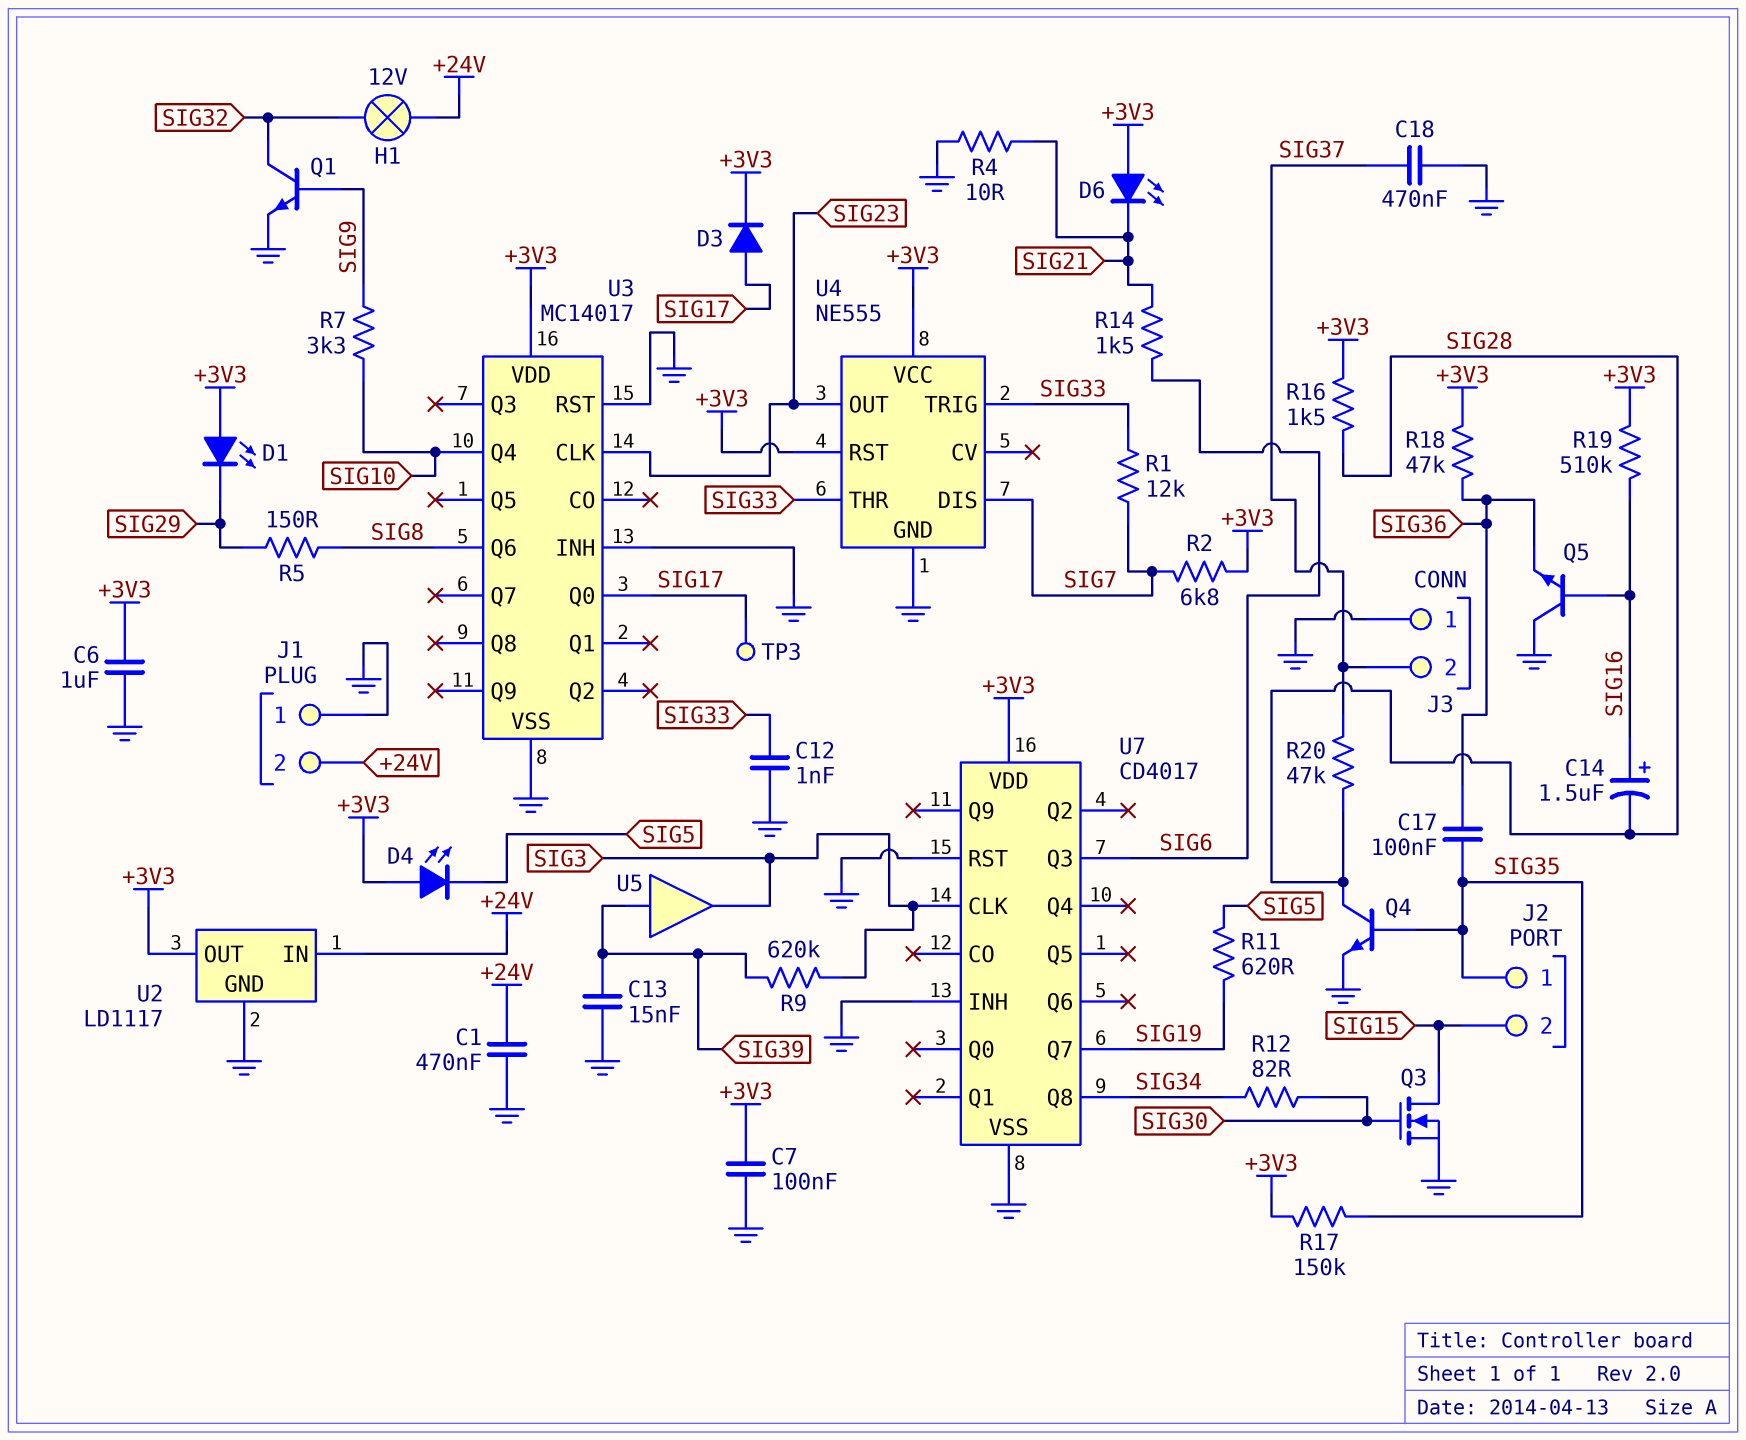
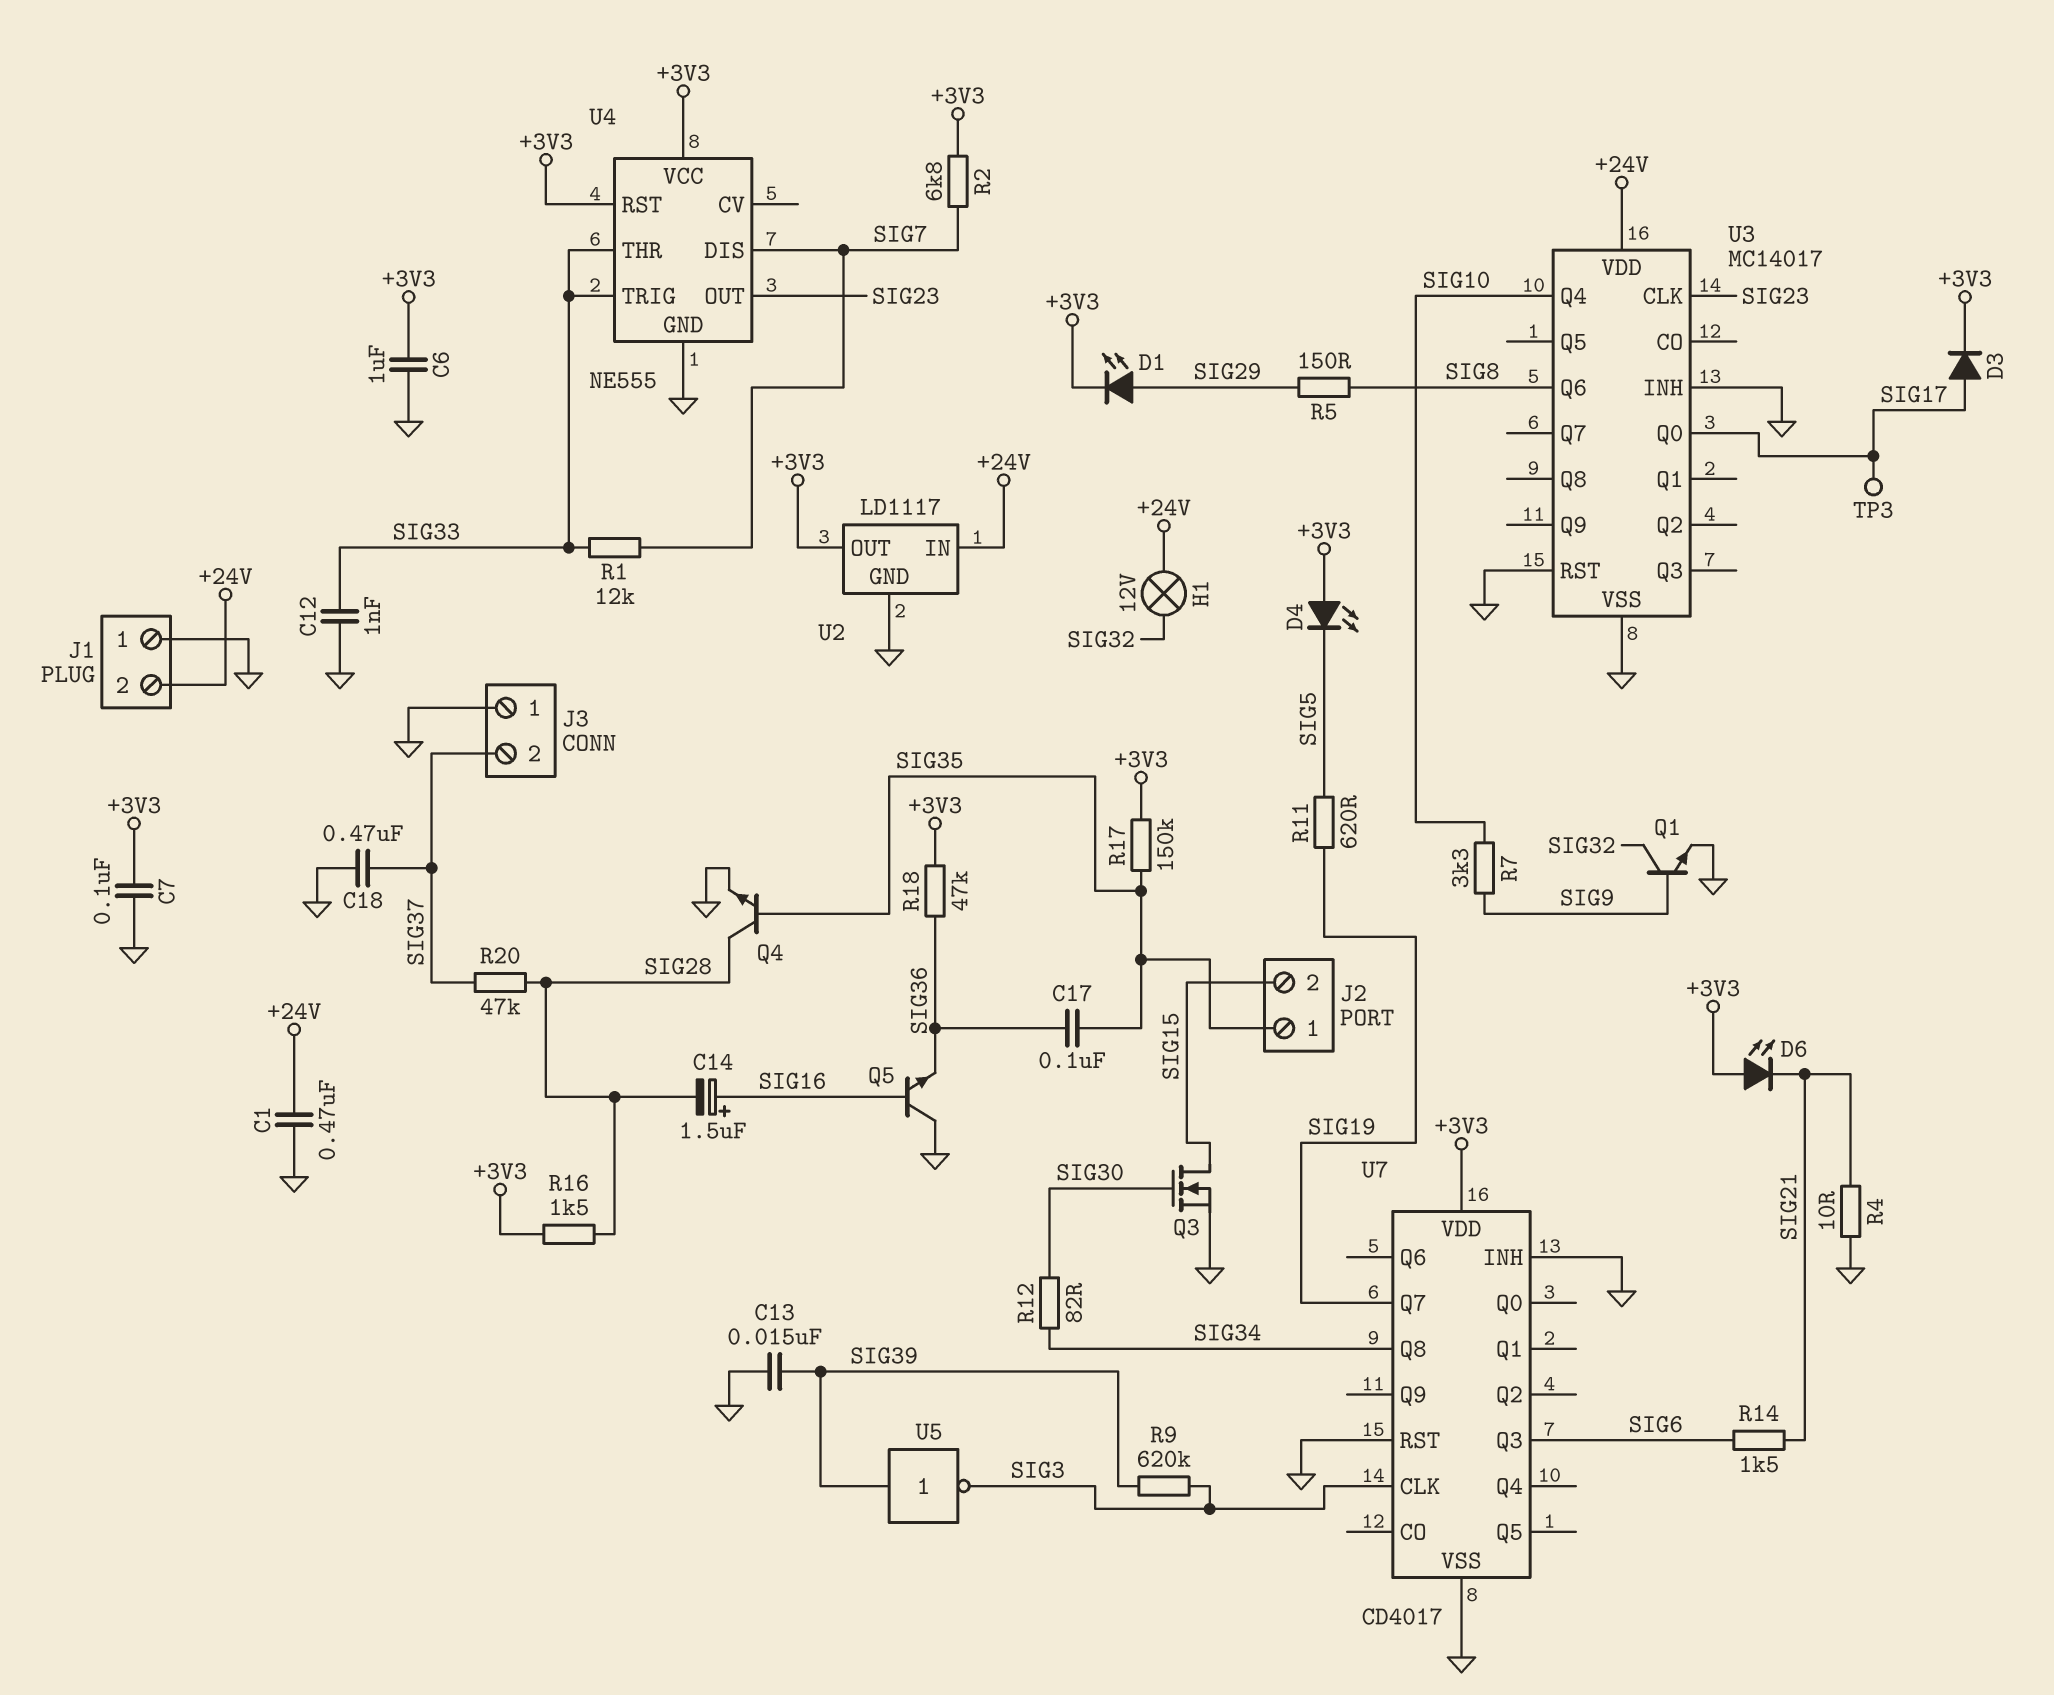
D1: LED (A +3V3, K SIG29) -> LED (A SIG29, K +3V3)
R19: 510k (+3V3, SIG16) -> none
U3 pin VDD: +3V3 -> +24V
U5: buffer (in SIG39, out SIG3) -> NOT (in SIG39, out SIG3)

